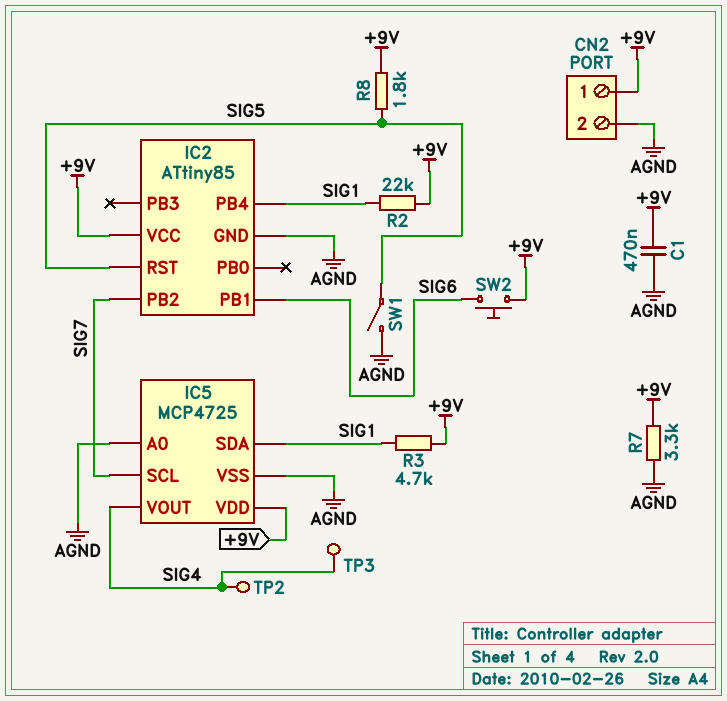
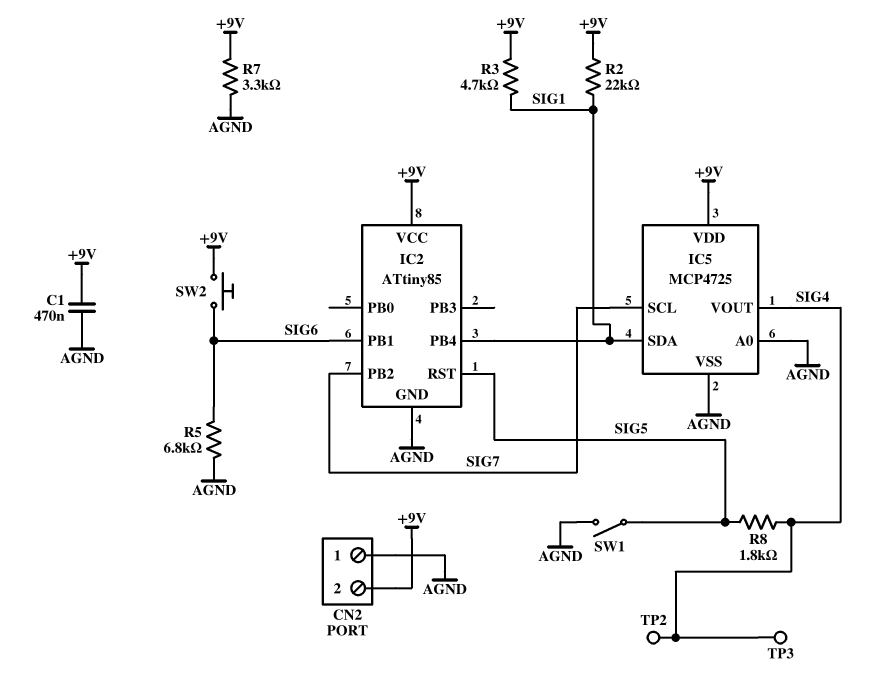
CN2 pin 1: +9V -> AGND
CN2 pin 2: AGND -> +9V
R5: none -> 6.8k (AGND, SIG6)
R8: 1.8k (+9V, SIG5) -> 1.8k (SIG4, SIG5)

